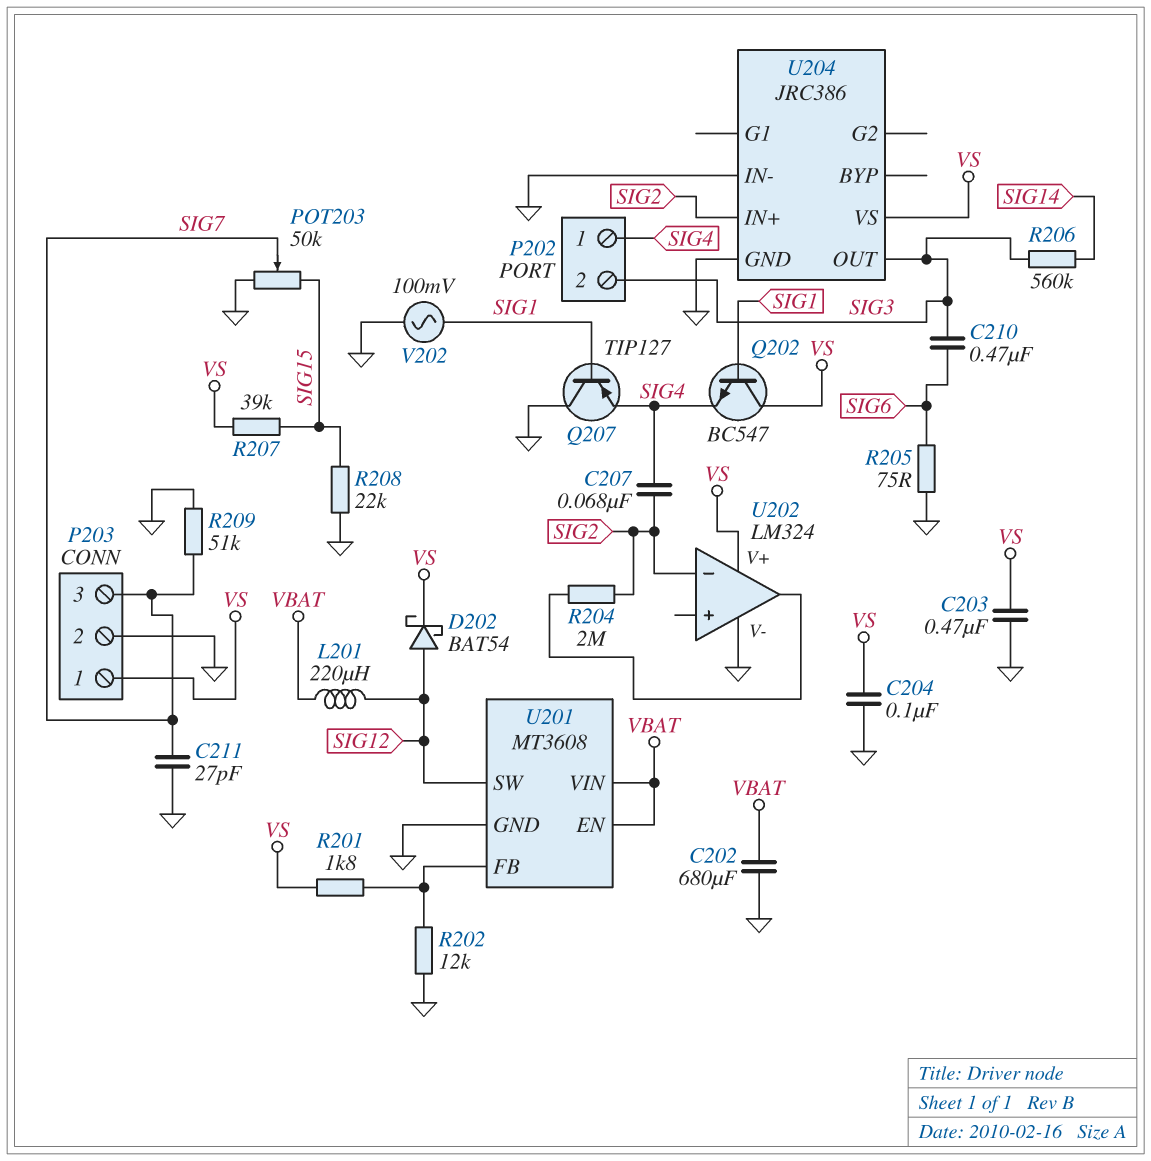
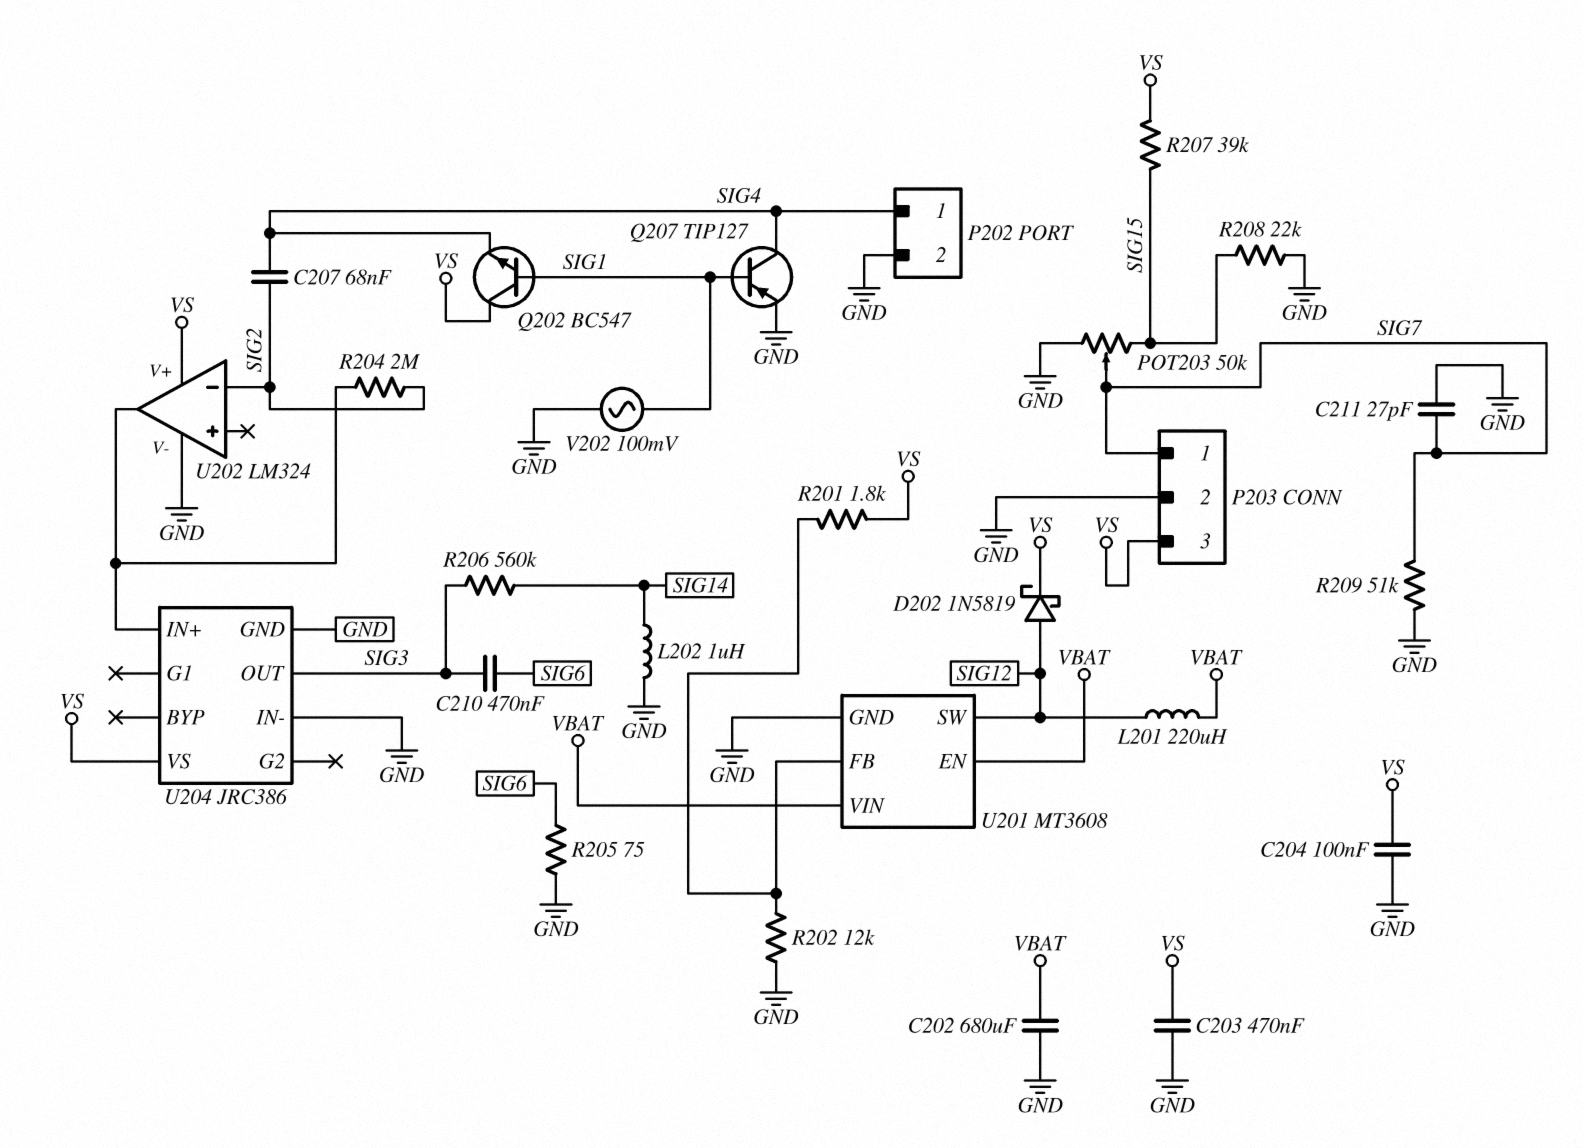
D202: schottky BAT54 (A SIG12, K VS) -> schottky 1N5819 (A SIG12, K VS)
L202: none -> 1uH (GND, SIG14)
P202 pin 2: SIG3 -> GND
P203 pin 1: VS -> SIG7
P203 pin 3: SIG7 -> VS
Q207: PNP TIP127 (B SIG1, C GND, E SIG4) -> PNP TIP127 (B SIG1, C SIG4, E GND)
U204 pin IN+: SIG2 -> U202/out

